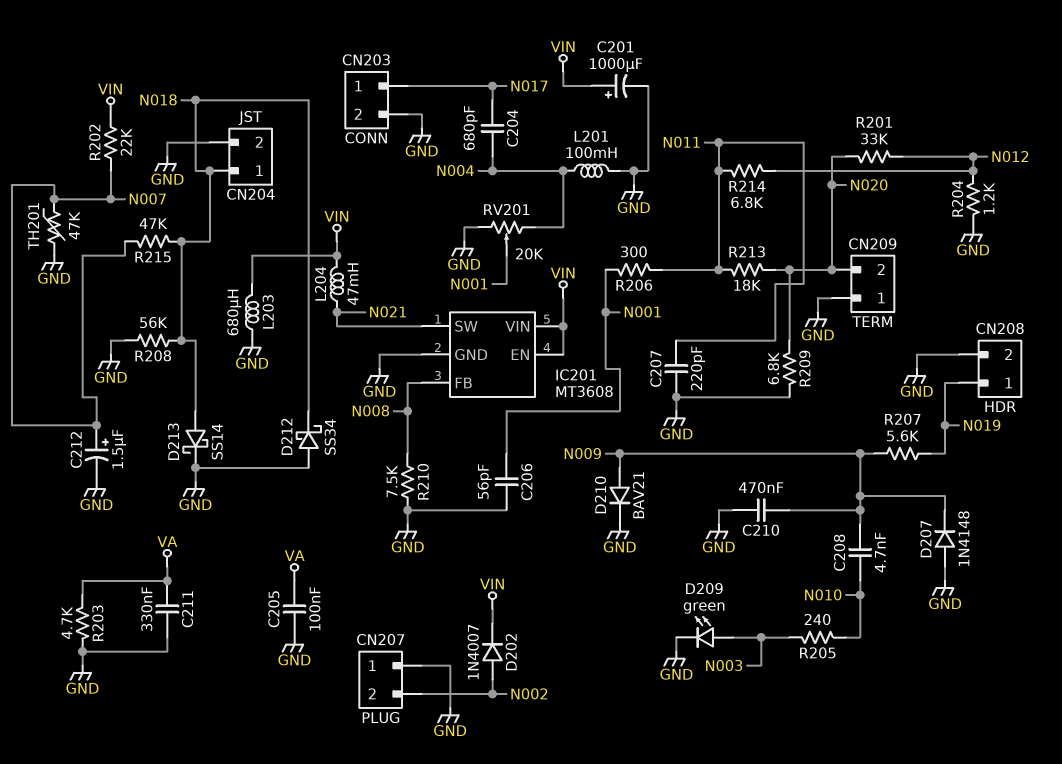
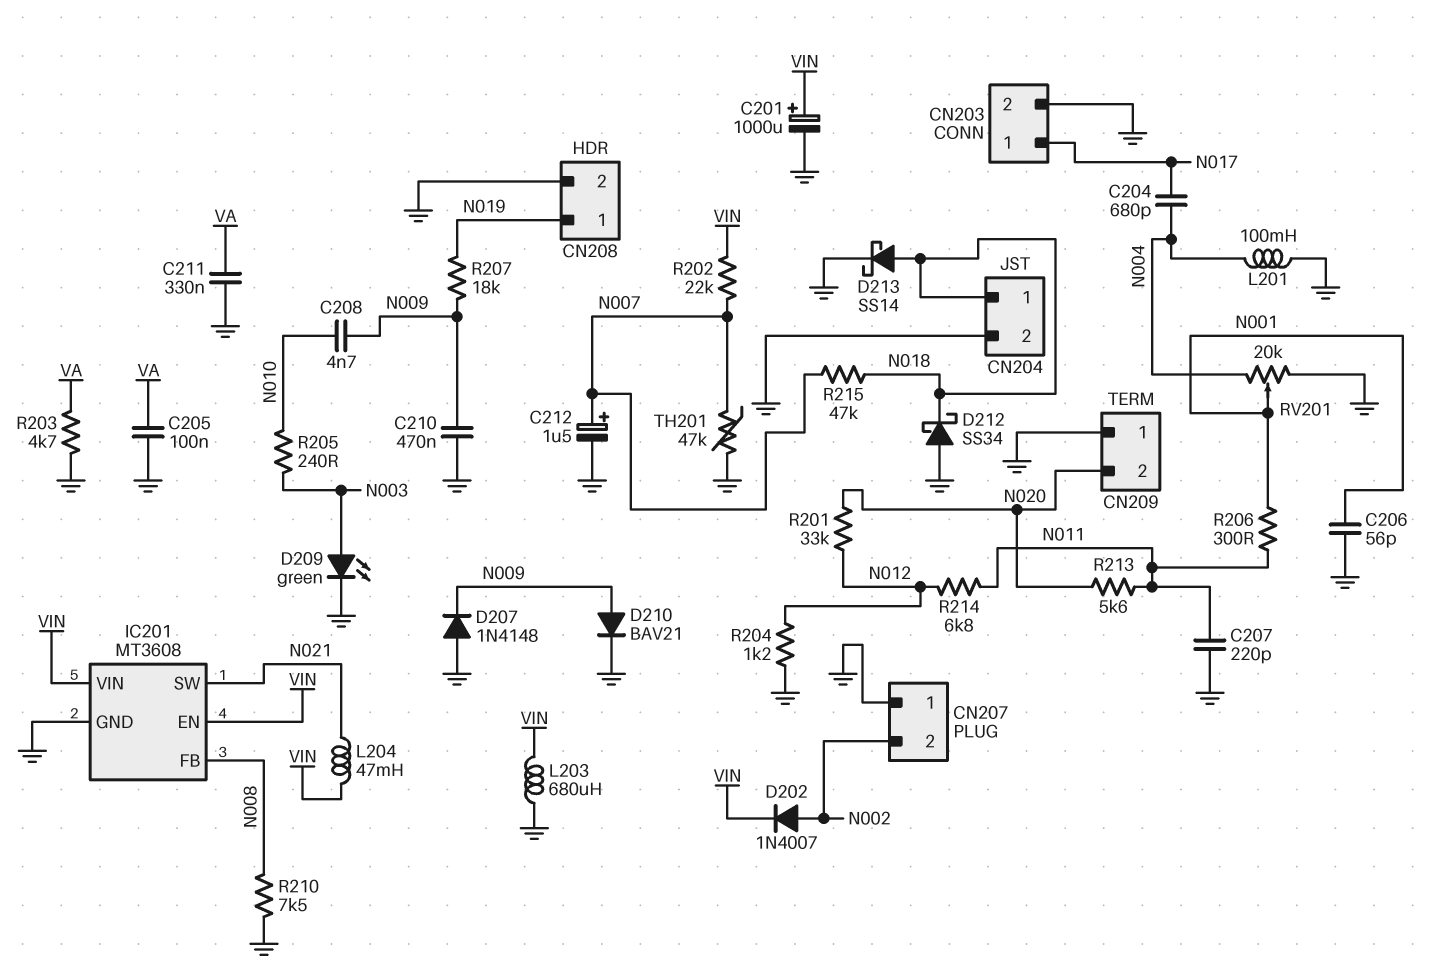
R207: 5.6k (N009, N019) -> 18k (N009, N019)
R208: 56k (GND, N018) -> none
R209: 6.8k (GND, N020) -> none
R213: 18k (N011, N020) -> 5.6k (N011, N020)

